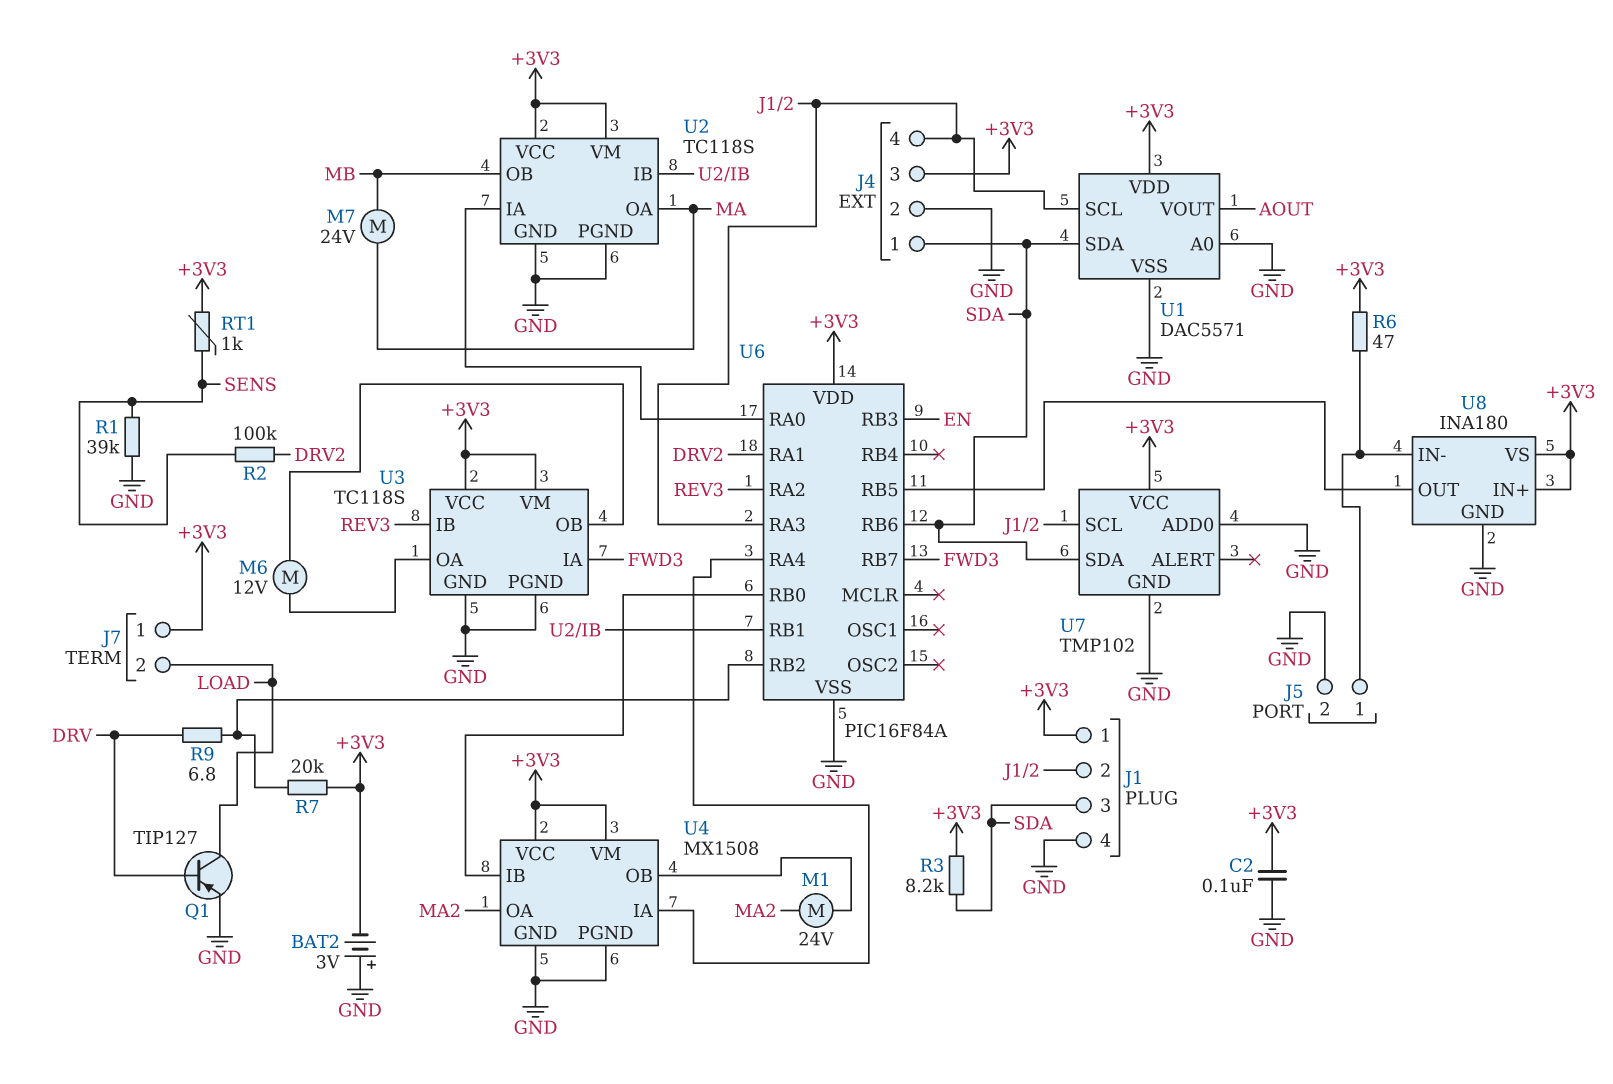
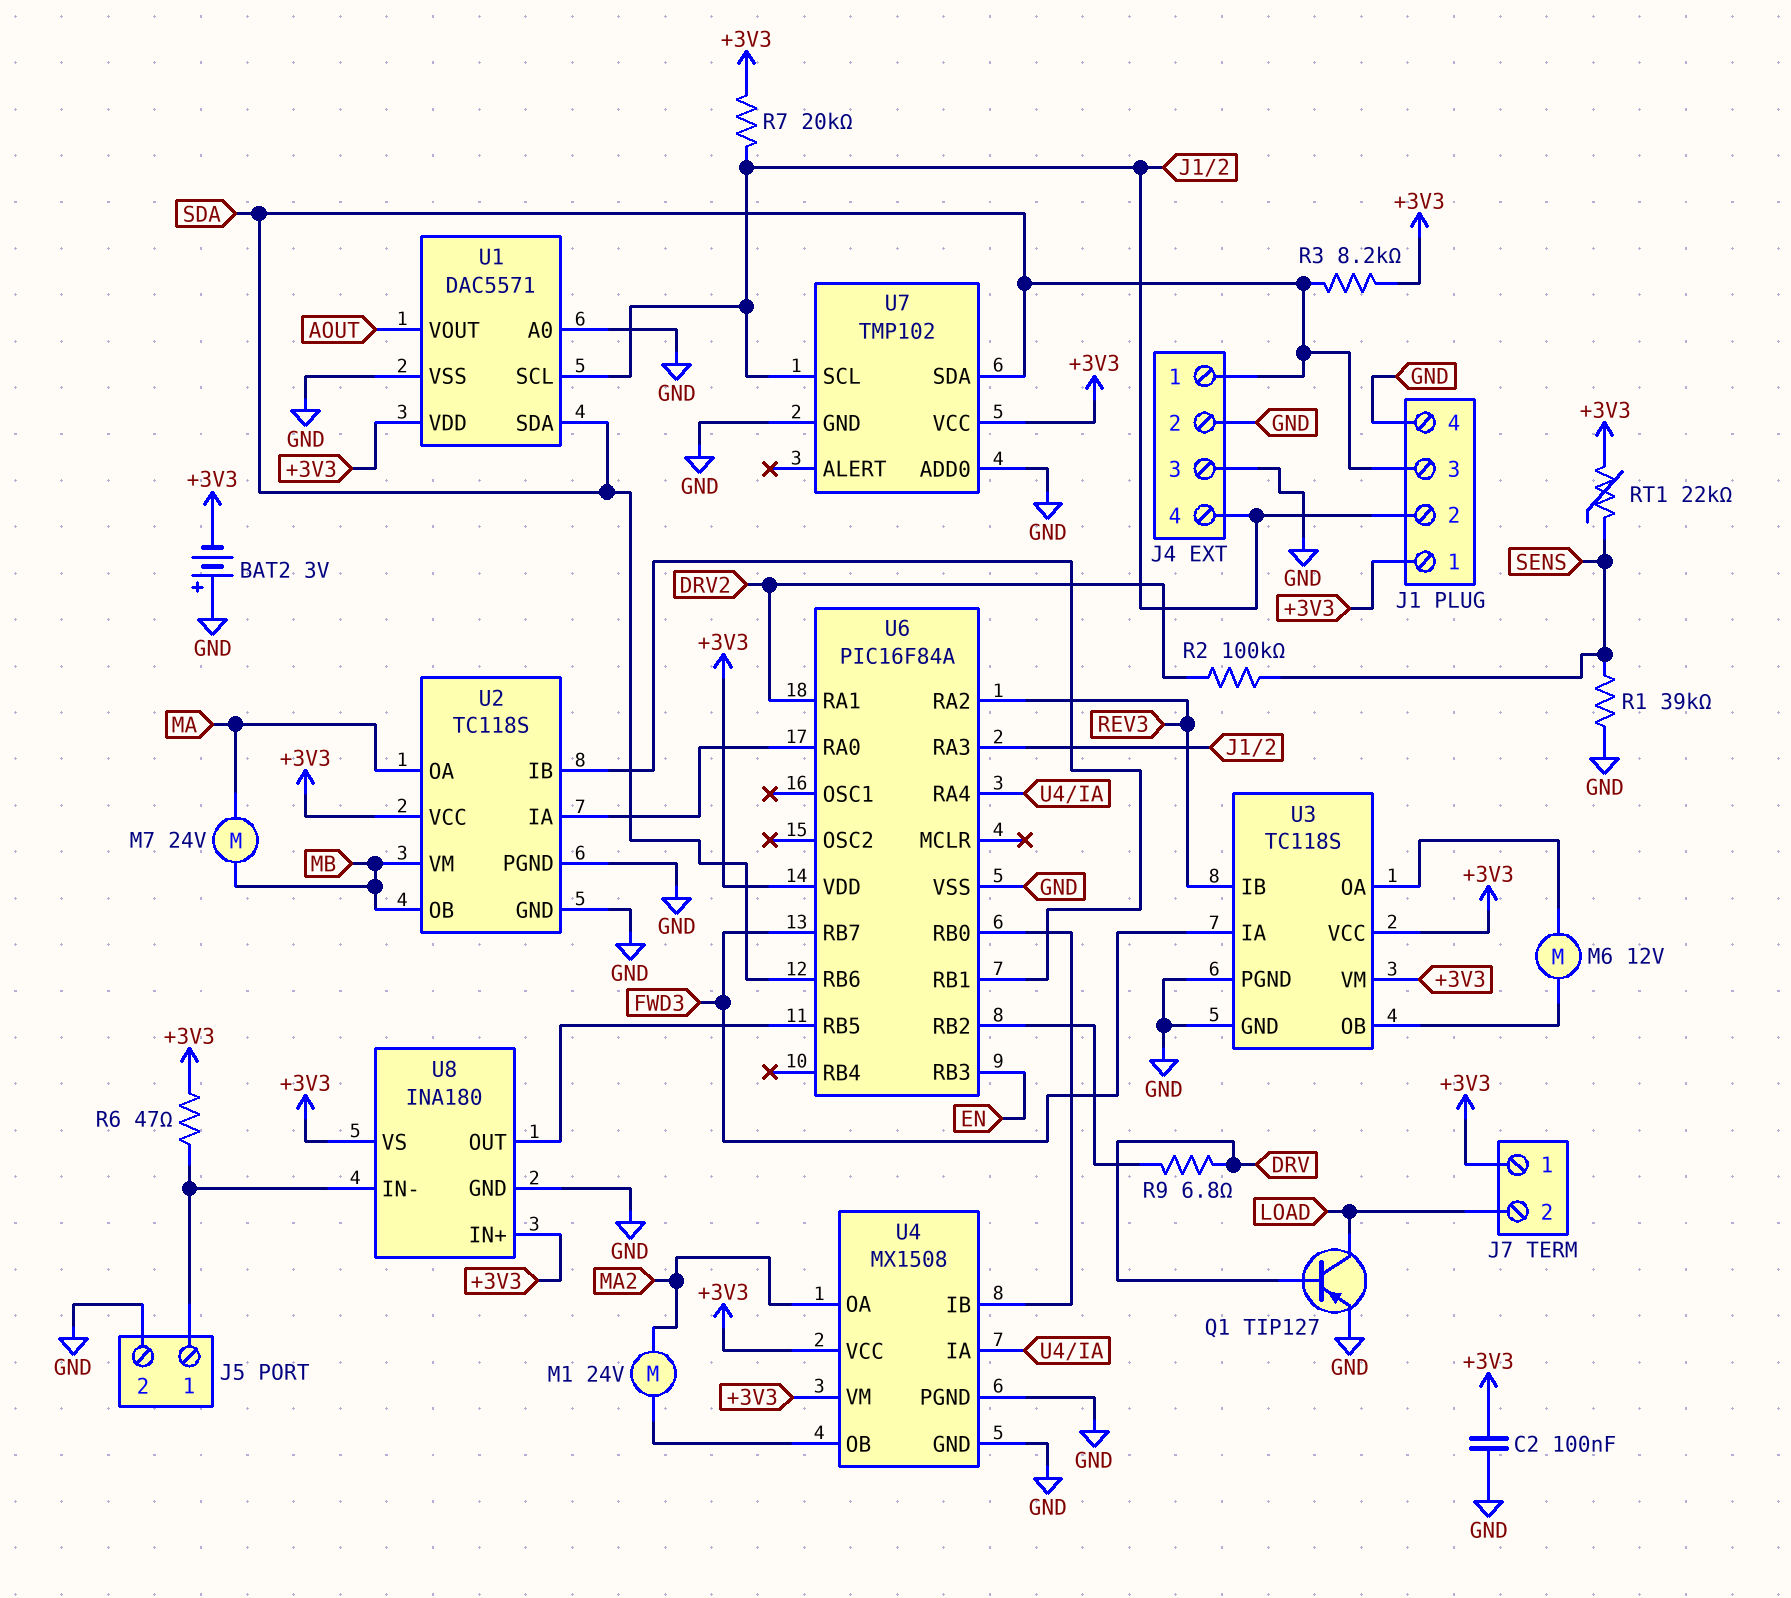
J4 pin 3: +3V3 -> GND
R7: 20k (+3V3, U6/RB2) -> 20k (+3V3, J1/2)
RT1: 1k (+3V3, SENS) -> 22k (+3V3, SENS)
U2 pin VM: +3V3 -> MB

